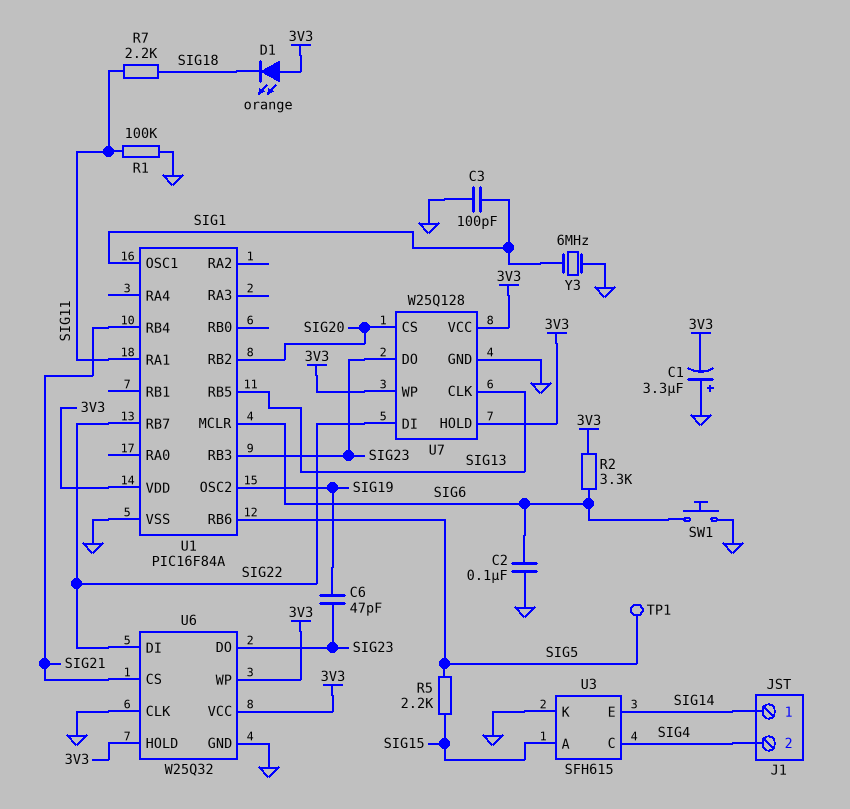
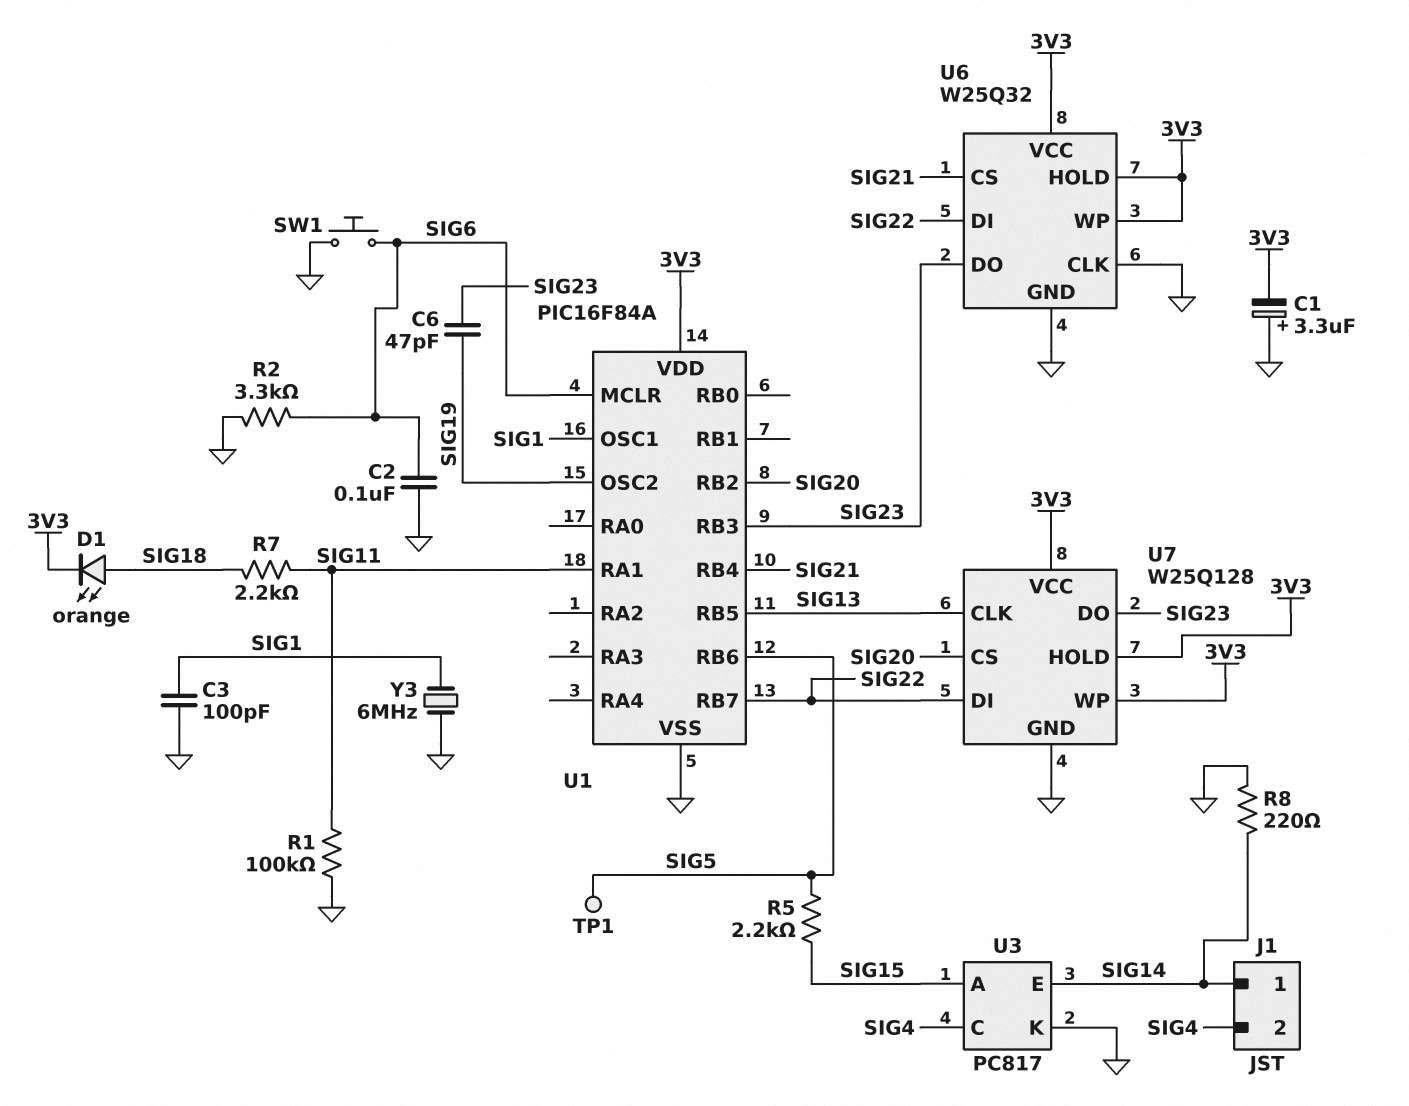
D1: LED orange (A 3V3, K SIG18) -> LED orange (A SIG18, K 3V3)
R2: 3.3k (3V3, SIG6) -> 3.3k (GND, SIG6)
R8: none -> 220 (GND, SIG14)
U3: SFH615 -> PC817

